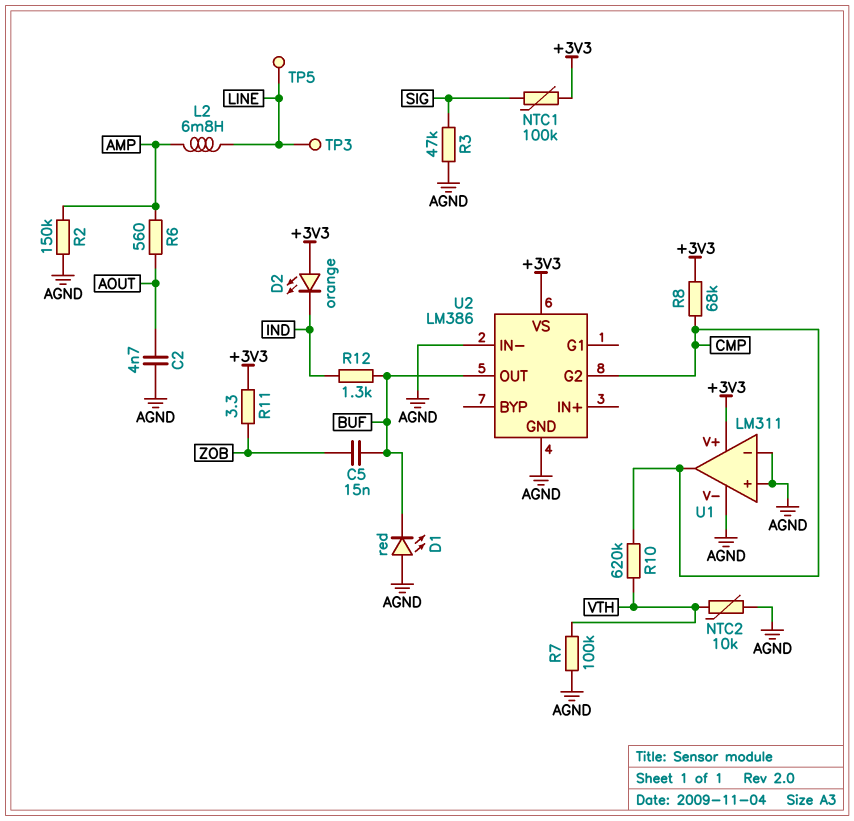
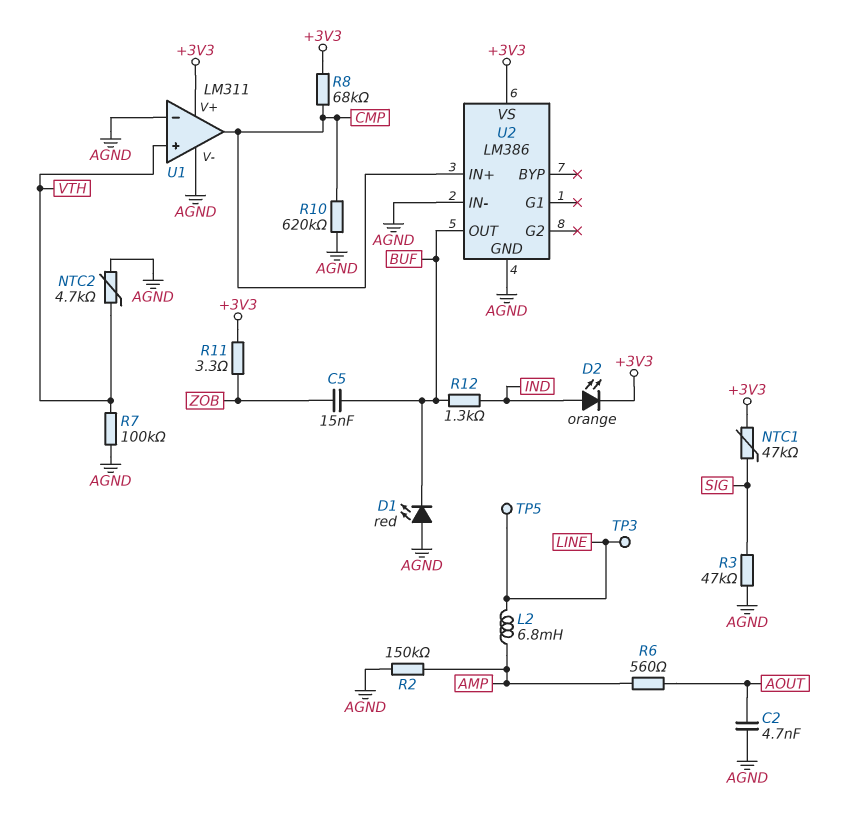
D2: LED orange (A +3V3, K IND) -> LED orange (A IND, K +3V3)
NTC1: 100k (+3V3, SIG) -> 47k (+3V3, SIG)
NTC2: 10k (AGND, VTH) -> 4.7k (AGND, VTH)
R10: 620k (CMP, VTH) -> 620k (AGND, CMP)
U1 pin in+: AGND -> VTH
U2 pin G2: CMP -> none
U2 pin IN+: none -> CMP

